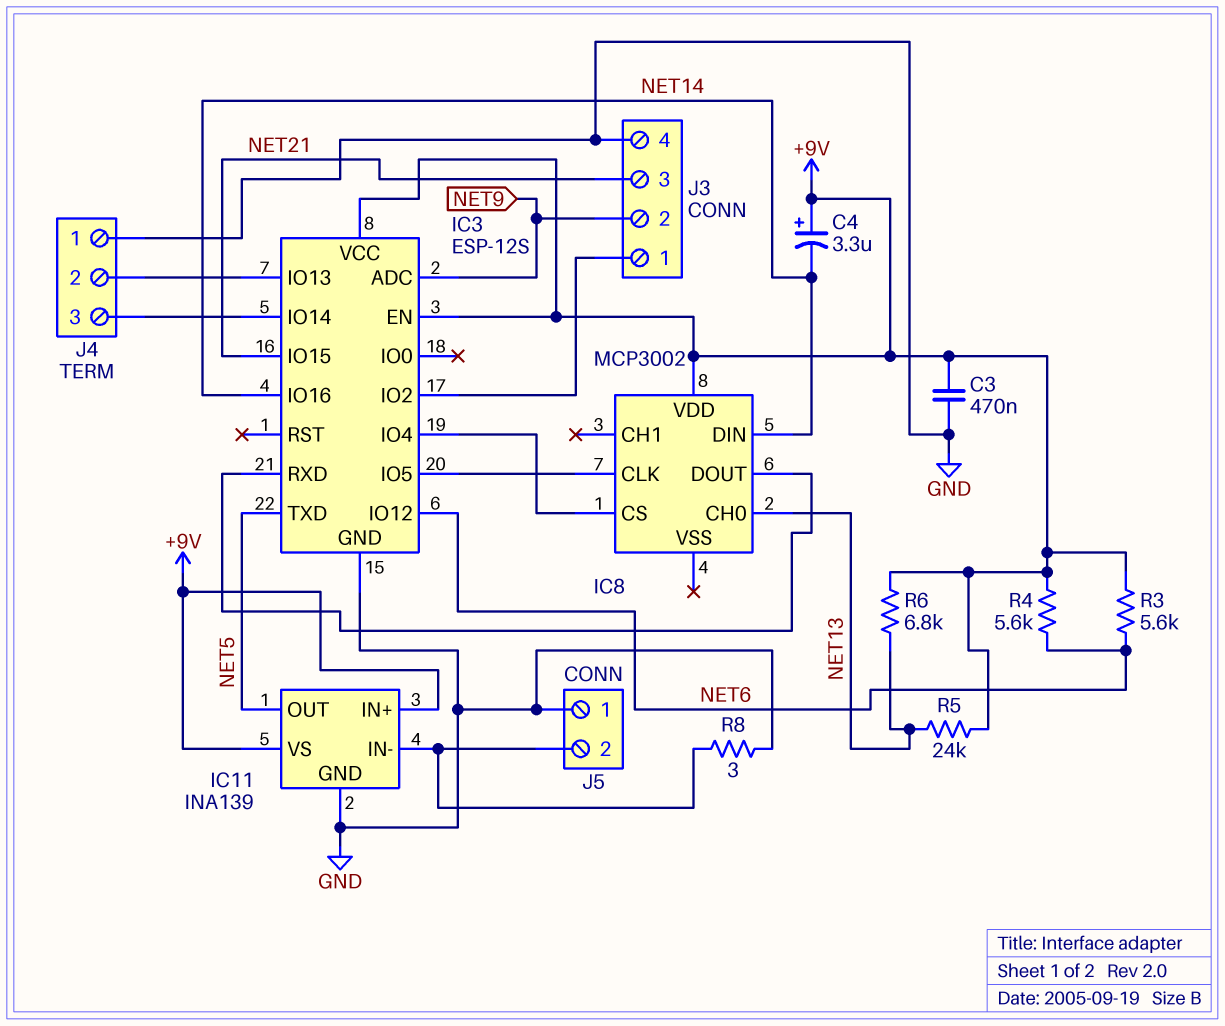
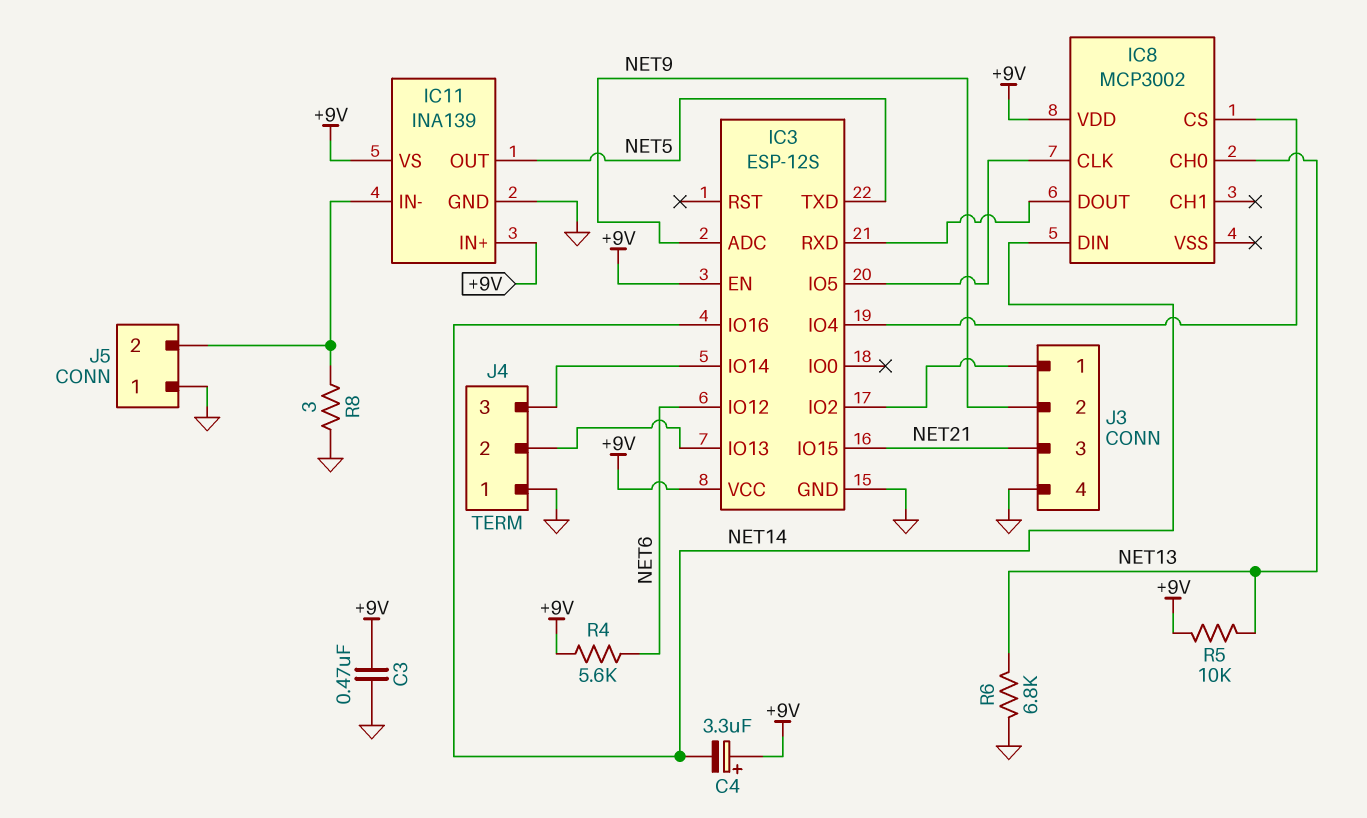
R3: 5.6k (+9V, NET6) -> none
R5: 24k (+9V, NET13) -> 10k (+9V, NET13)
R6: 6.8k (+9V, NET13) -> 6.8k (GND, NET13)

